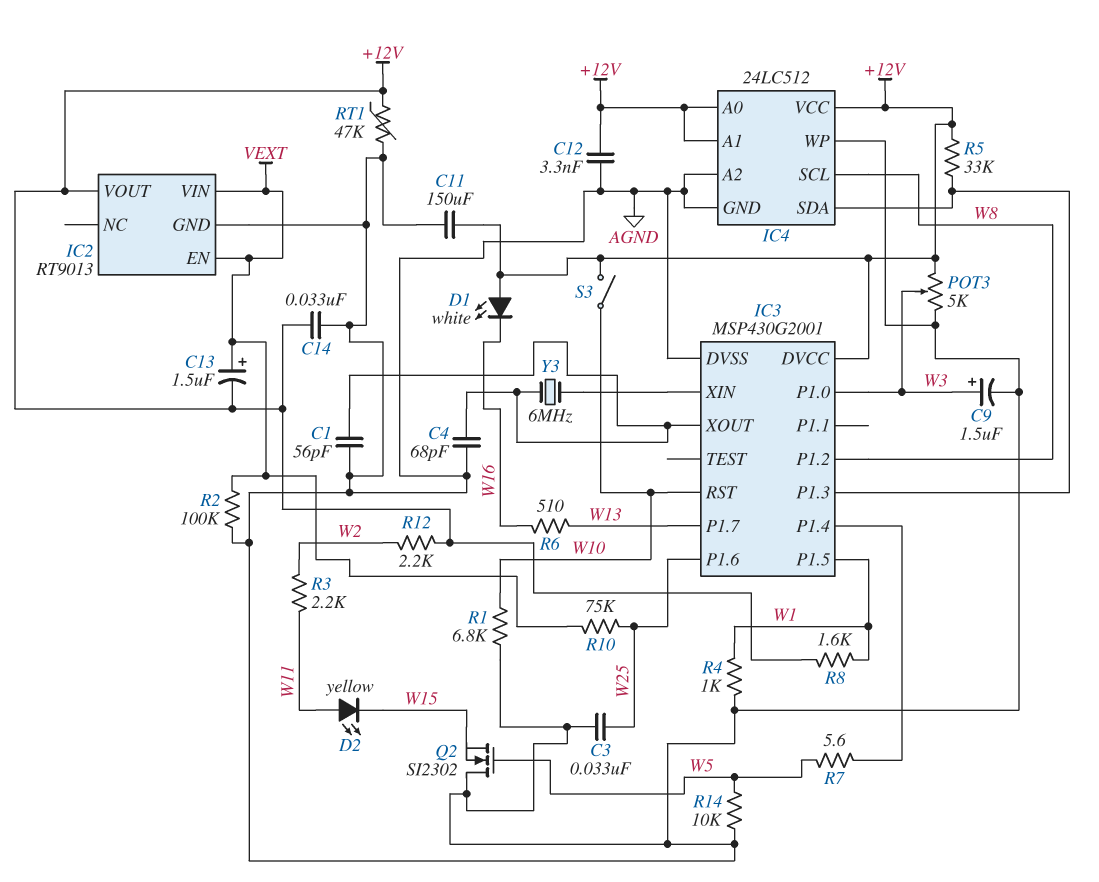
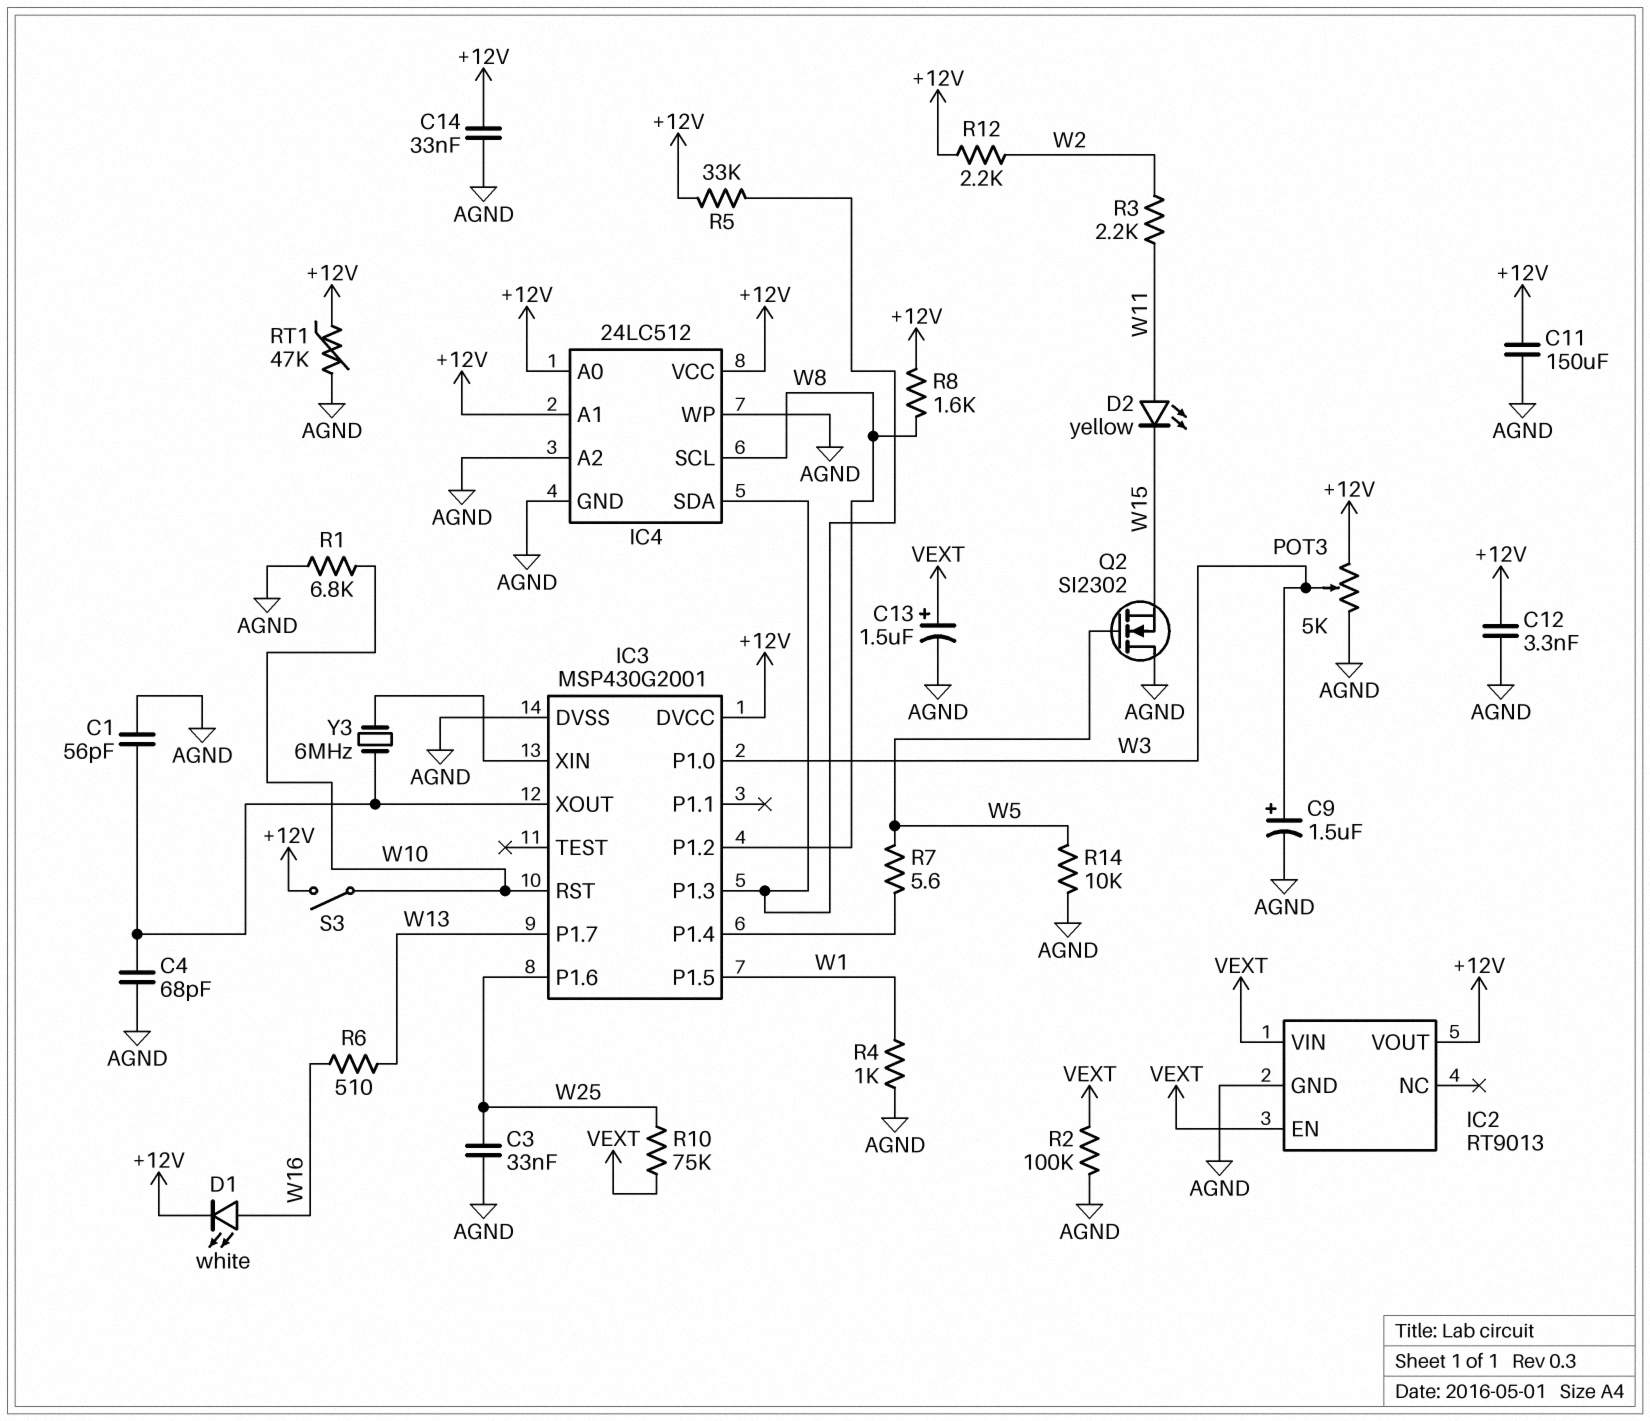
C13: 1.5uF (plus VEXT, minus +12V) -> 1.5uF (plus VEXT, minus AGND)
D1: LED white (A +12V, K W16) -> LED white (A W16, K +12V)
R8: 1.6k (+12V, W1) -> 1.6k (+12V, W8)

